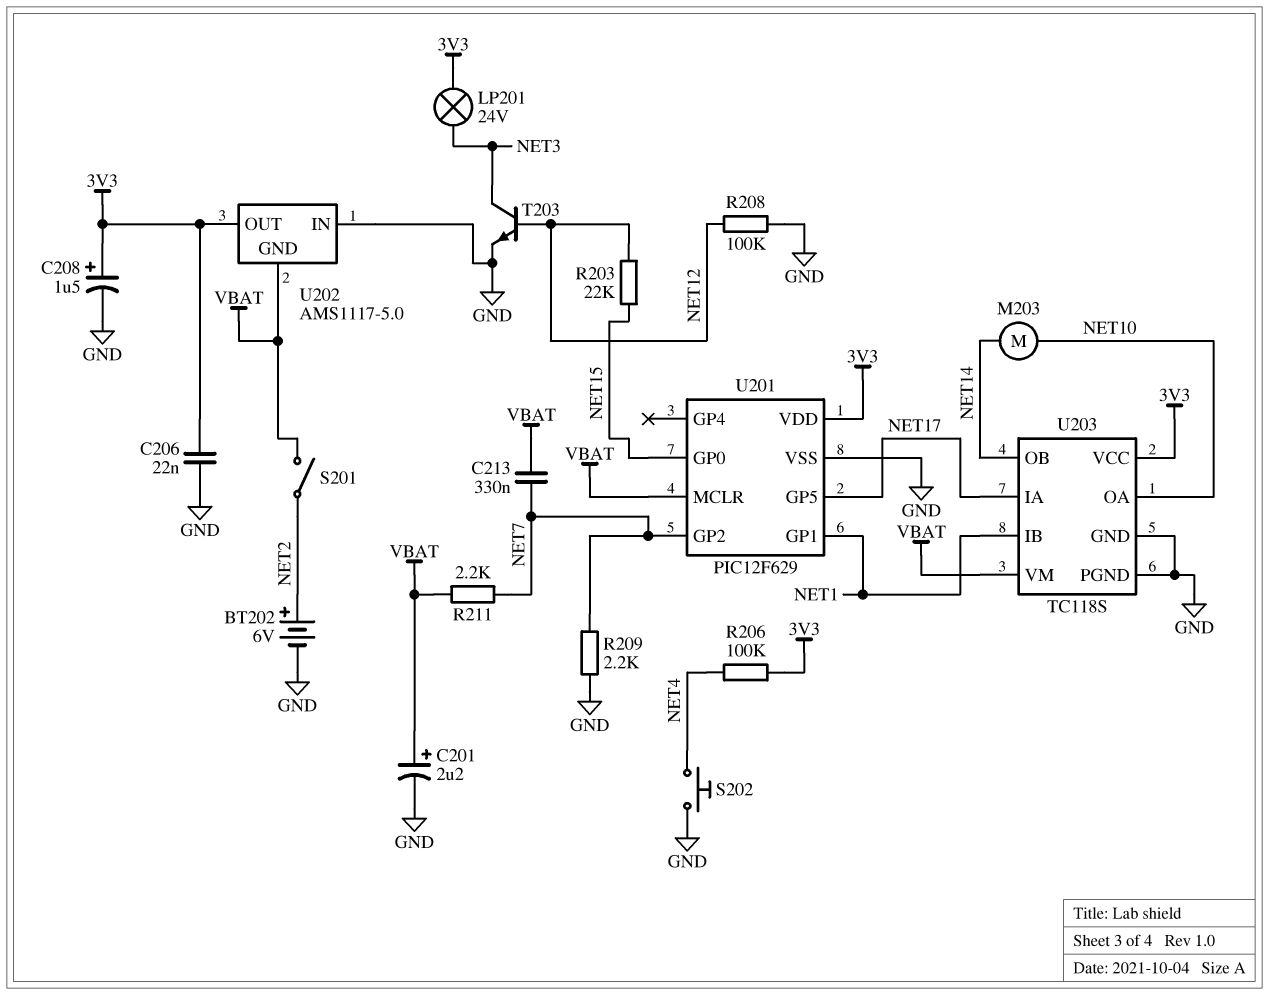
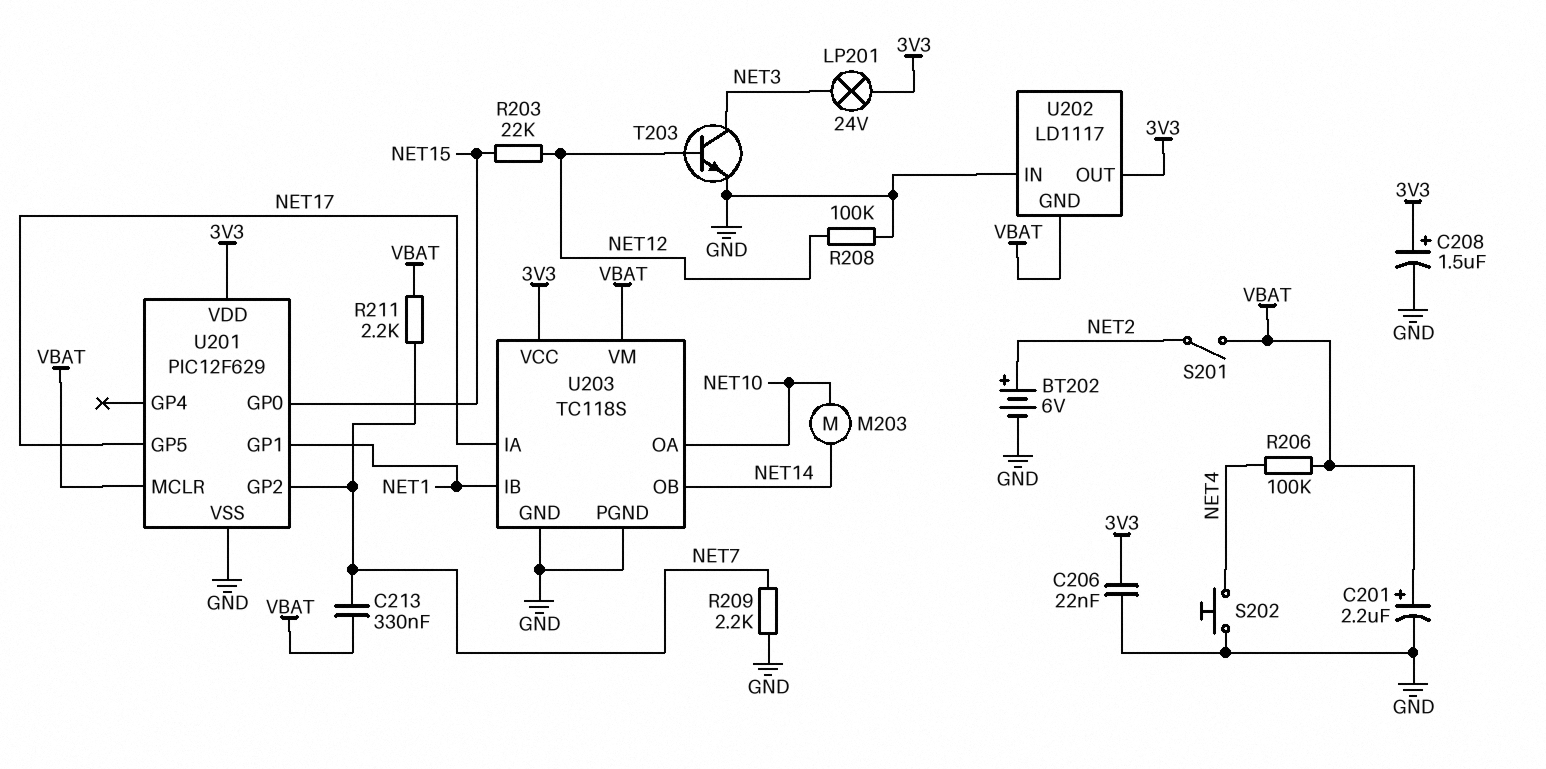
R206: 100k (3V3, NET4) -> 100k (NET4, VBAT)
U202: AMS1117-5.0 -> LD1117

